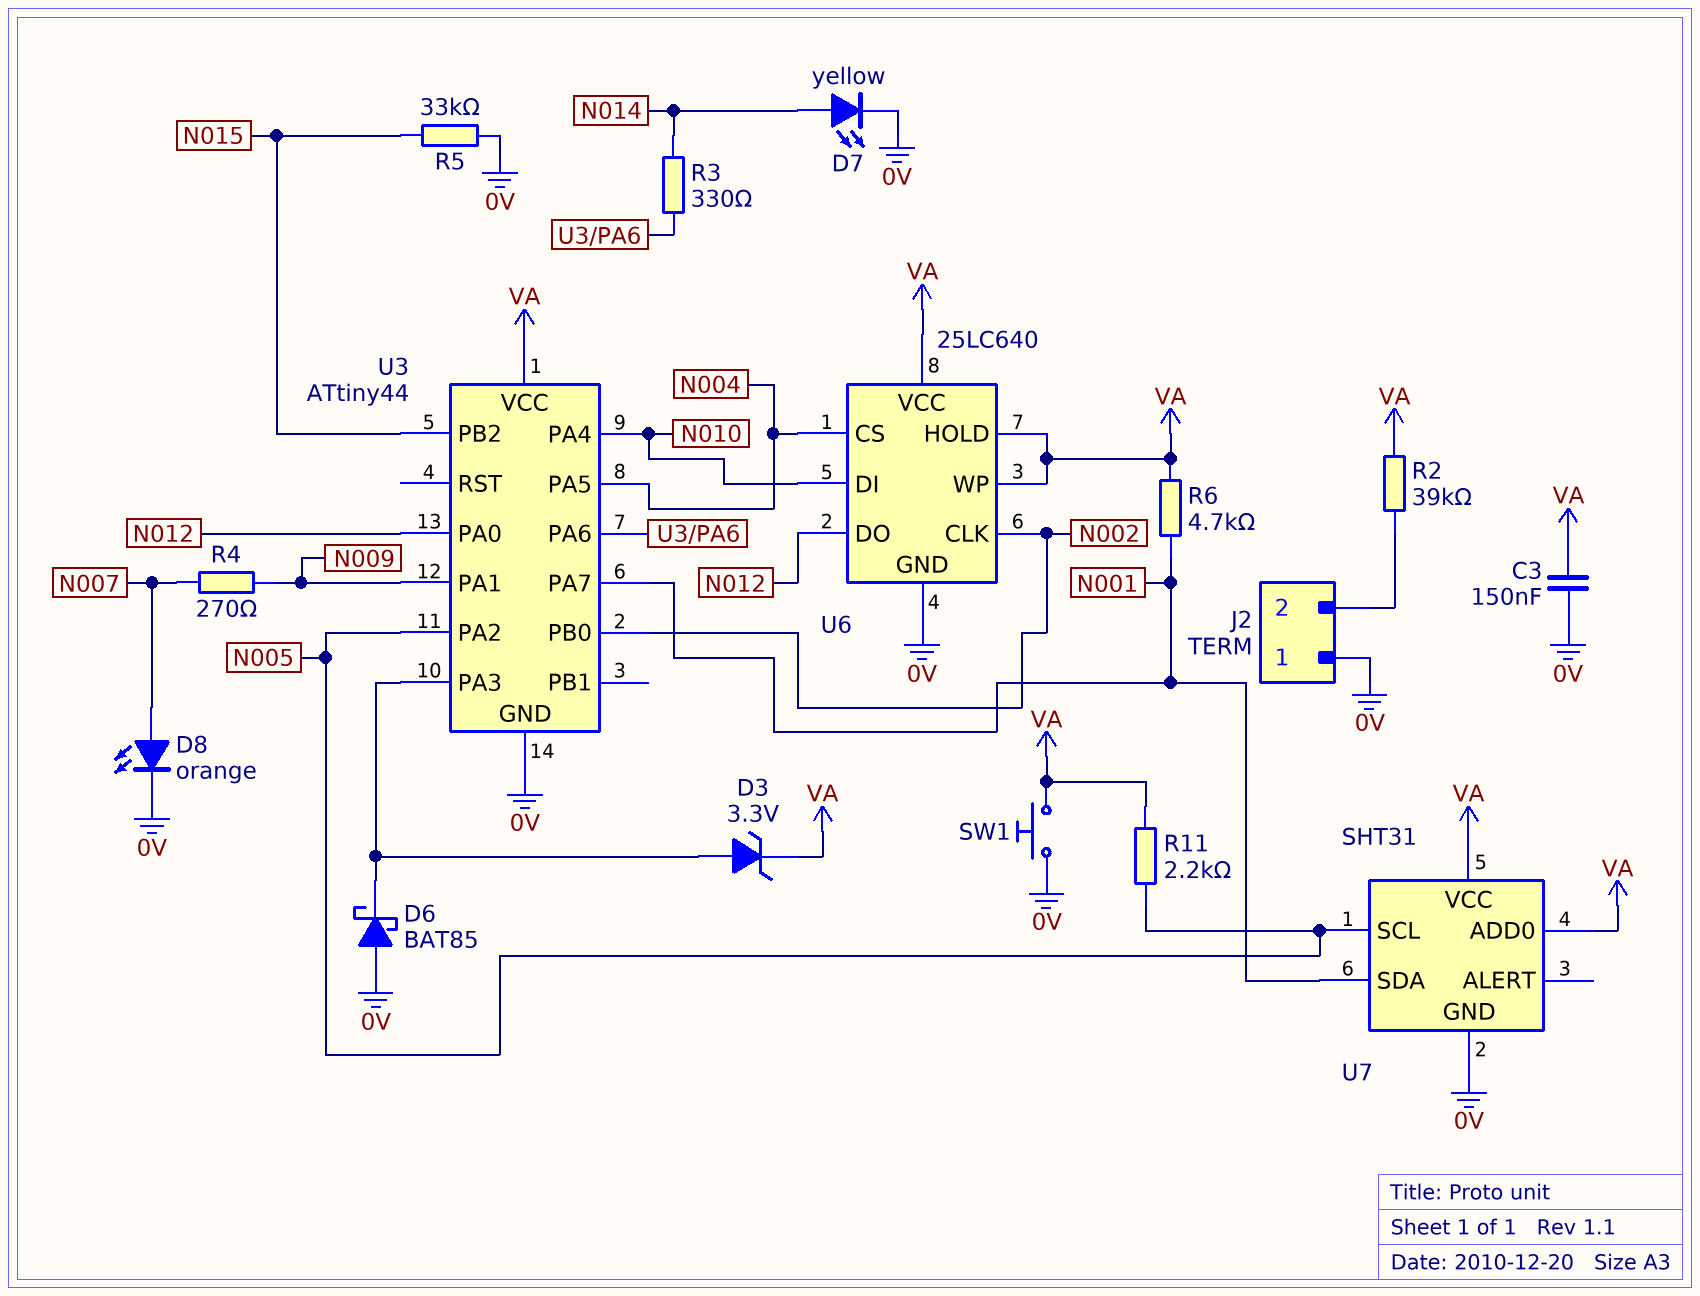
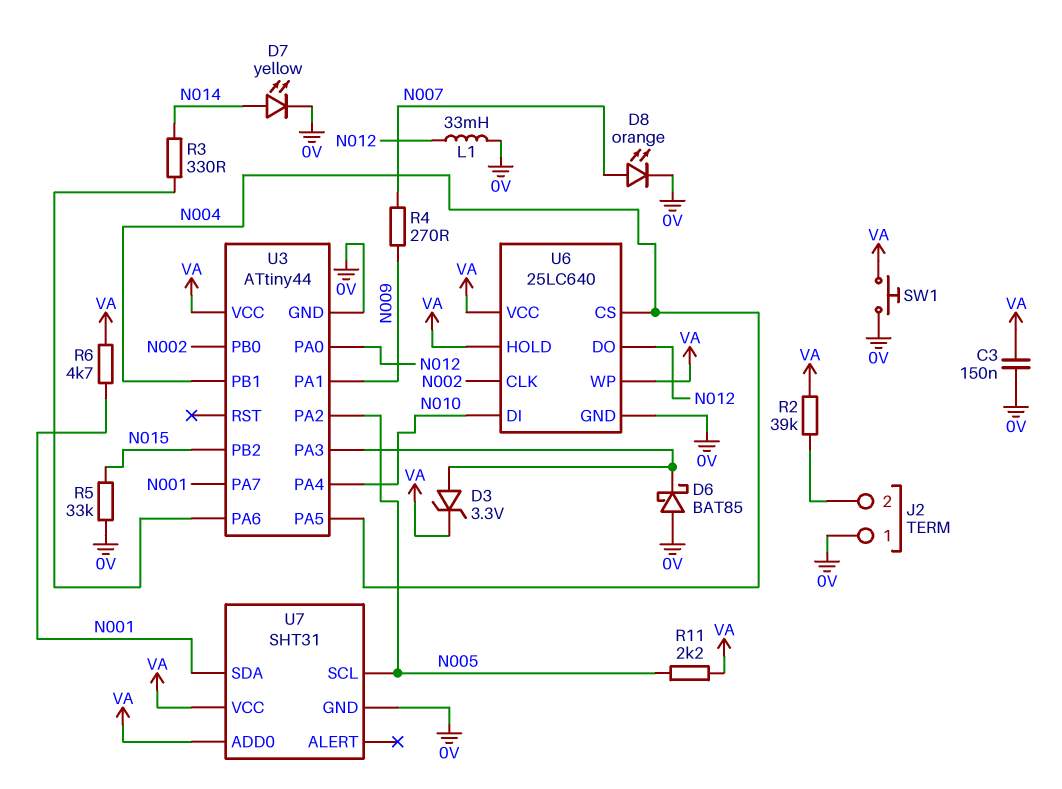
L1: none -> 33mH (0V, N012)
U3 pin PB1: none -> N004

